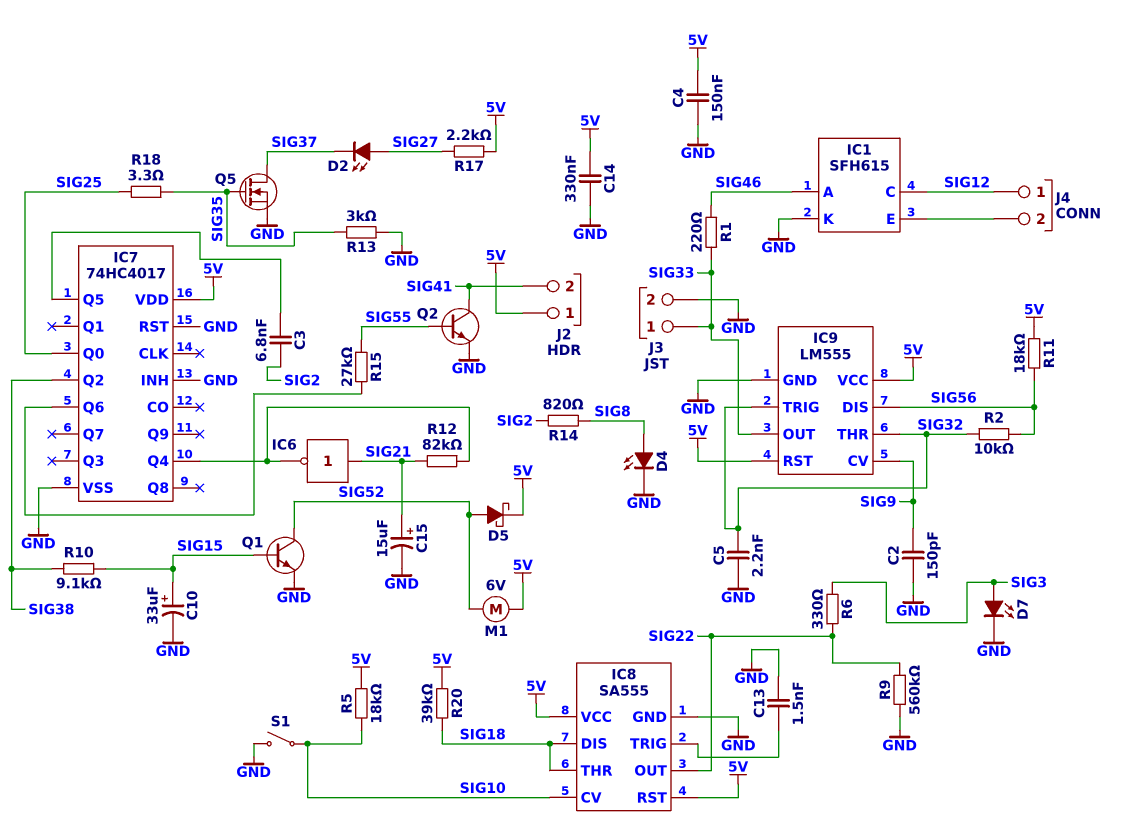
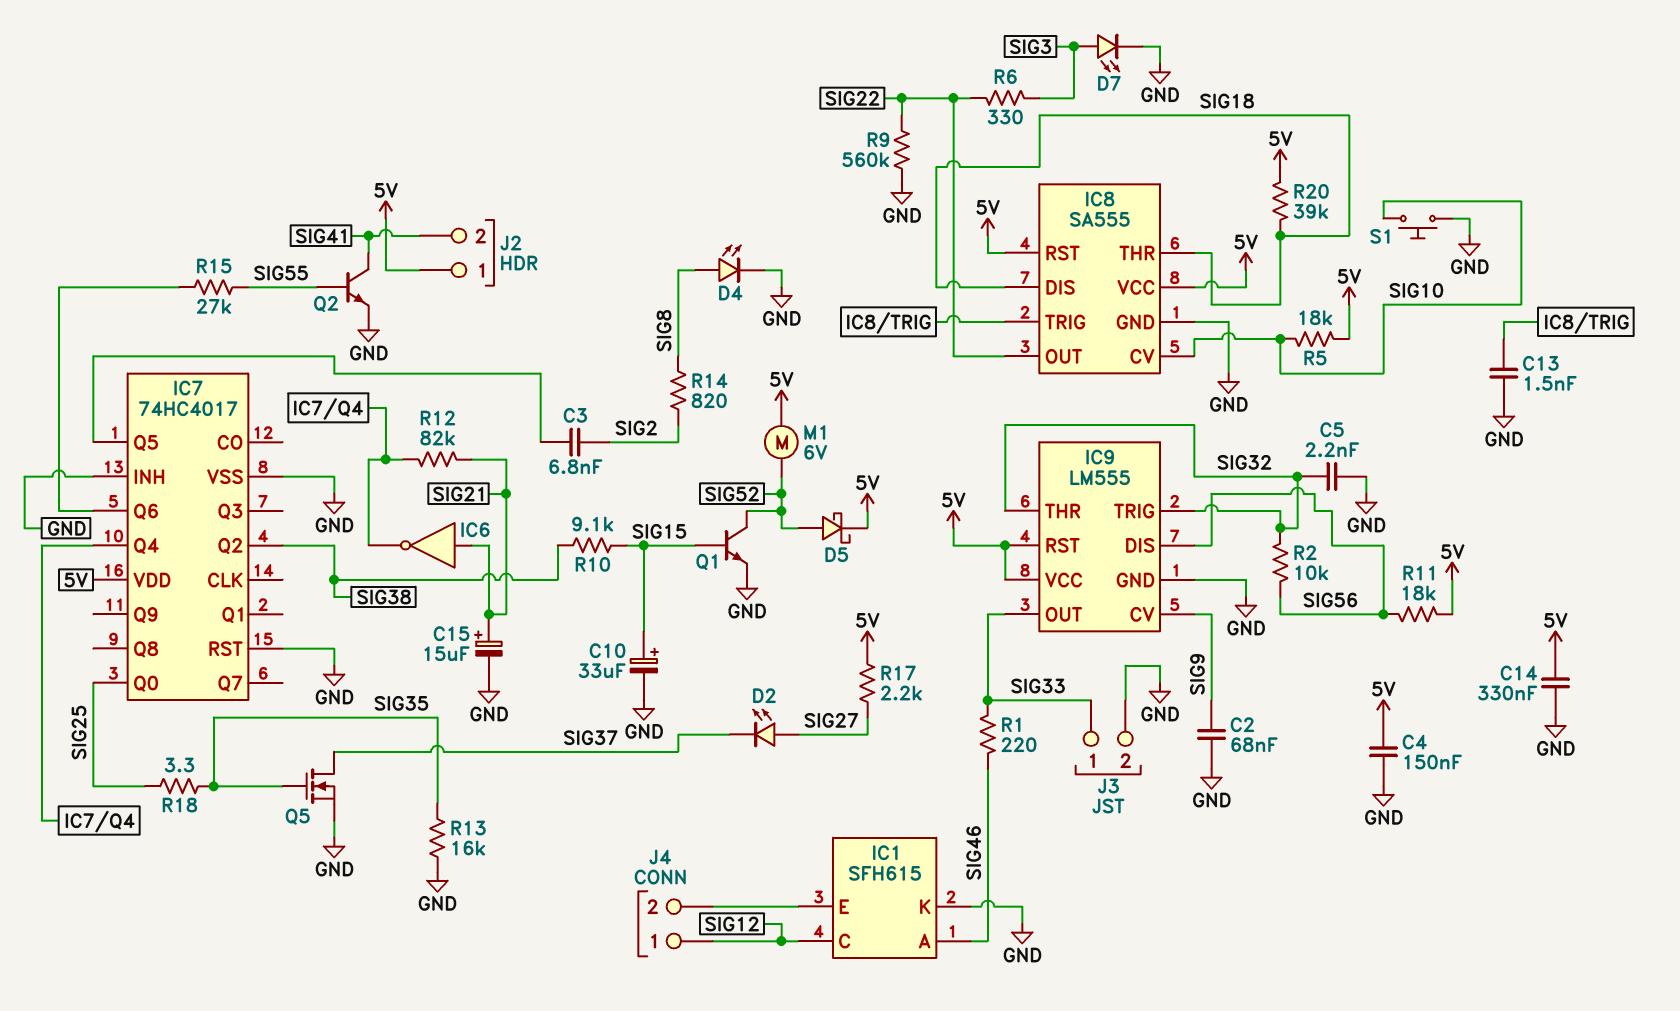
C2: 150pF (GND, SIG9) -> 68nF (GND, SIG9)
R13: 3k (GND, SIG35) -> 16k (GND, SIG35)
S1: switch (GND, SIG10) -> button (GND, SIG10)

